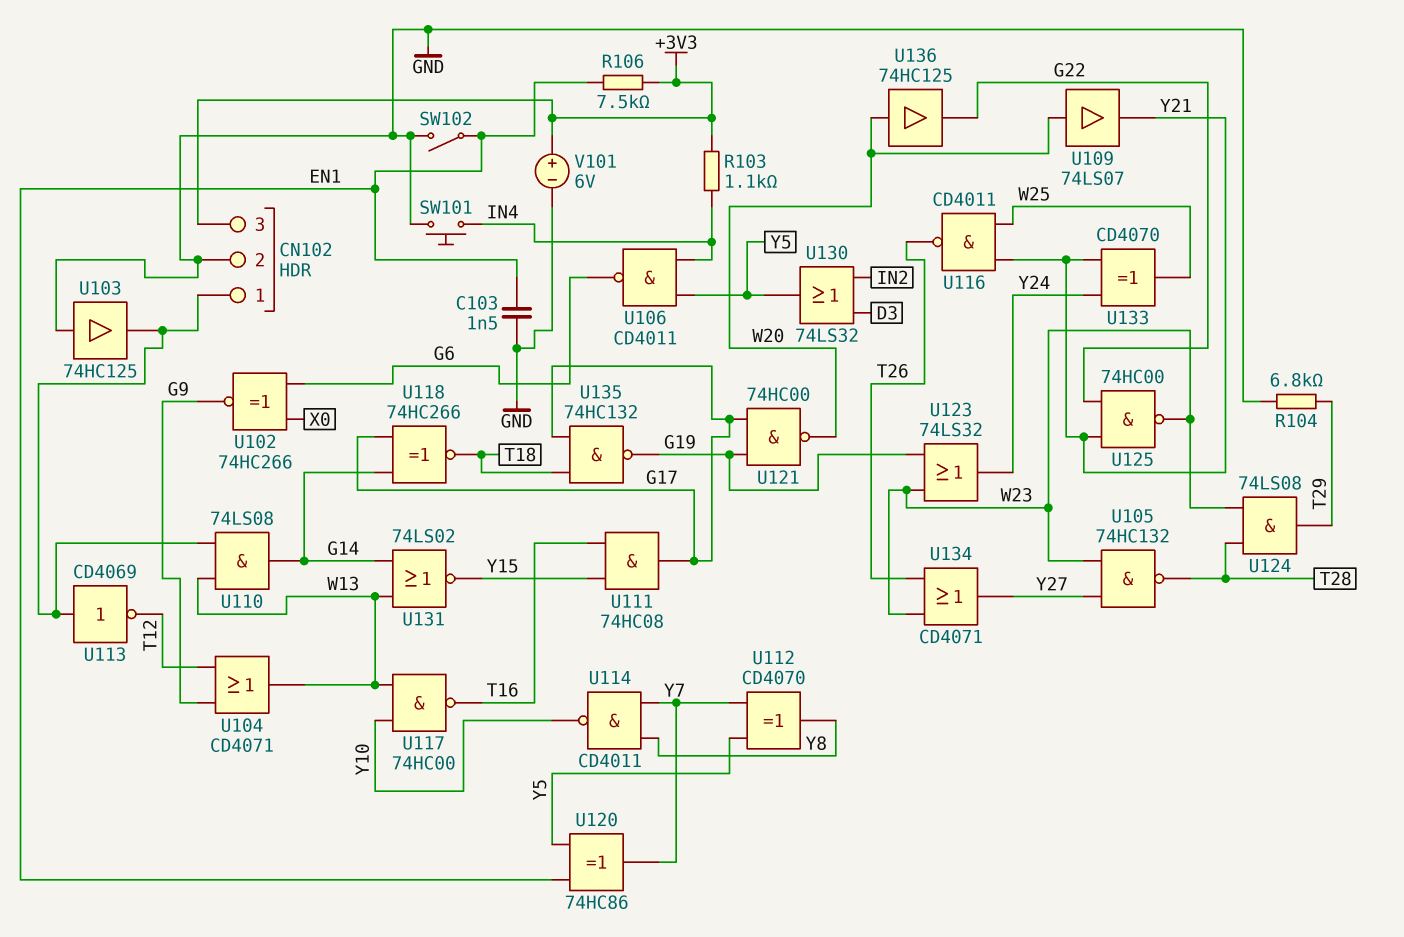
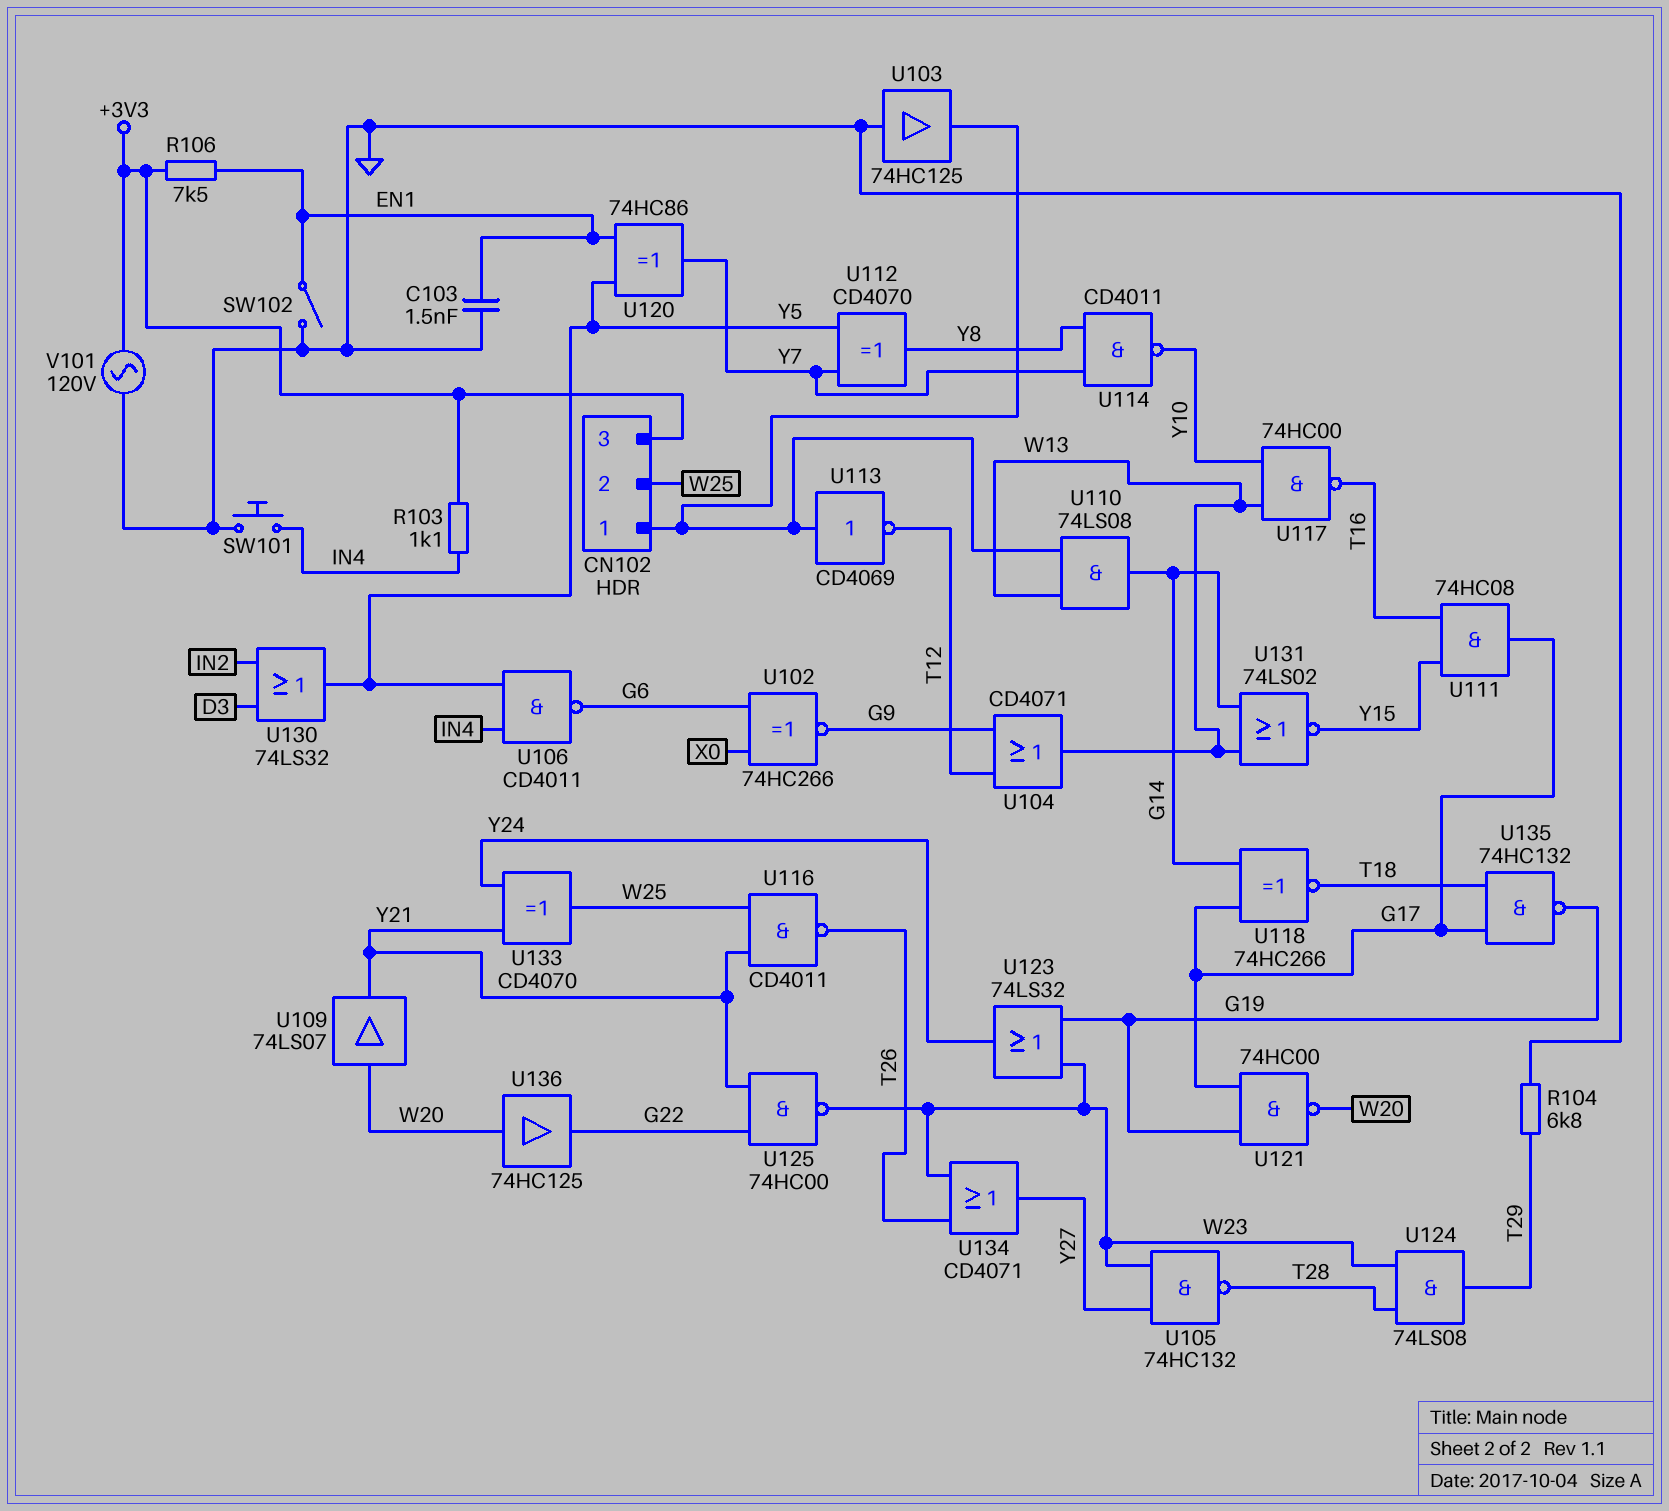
CN102 pin 2: GND -> W25
V101: 6V (plus +3V3, minus GND) -> AC 120V (+3V3, GND)

